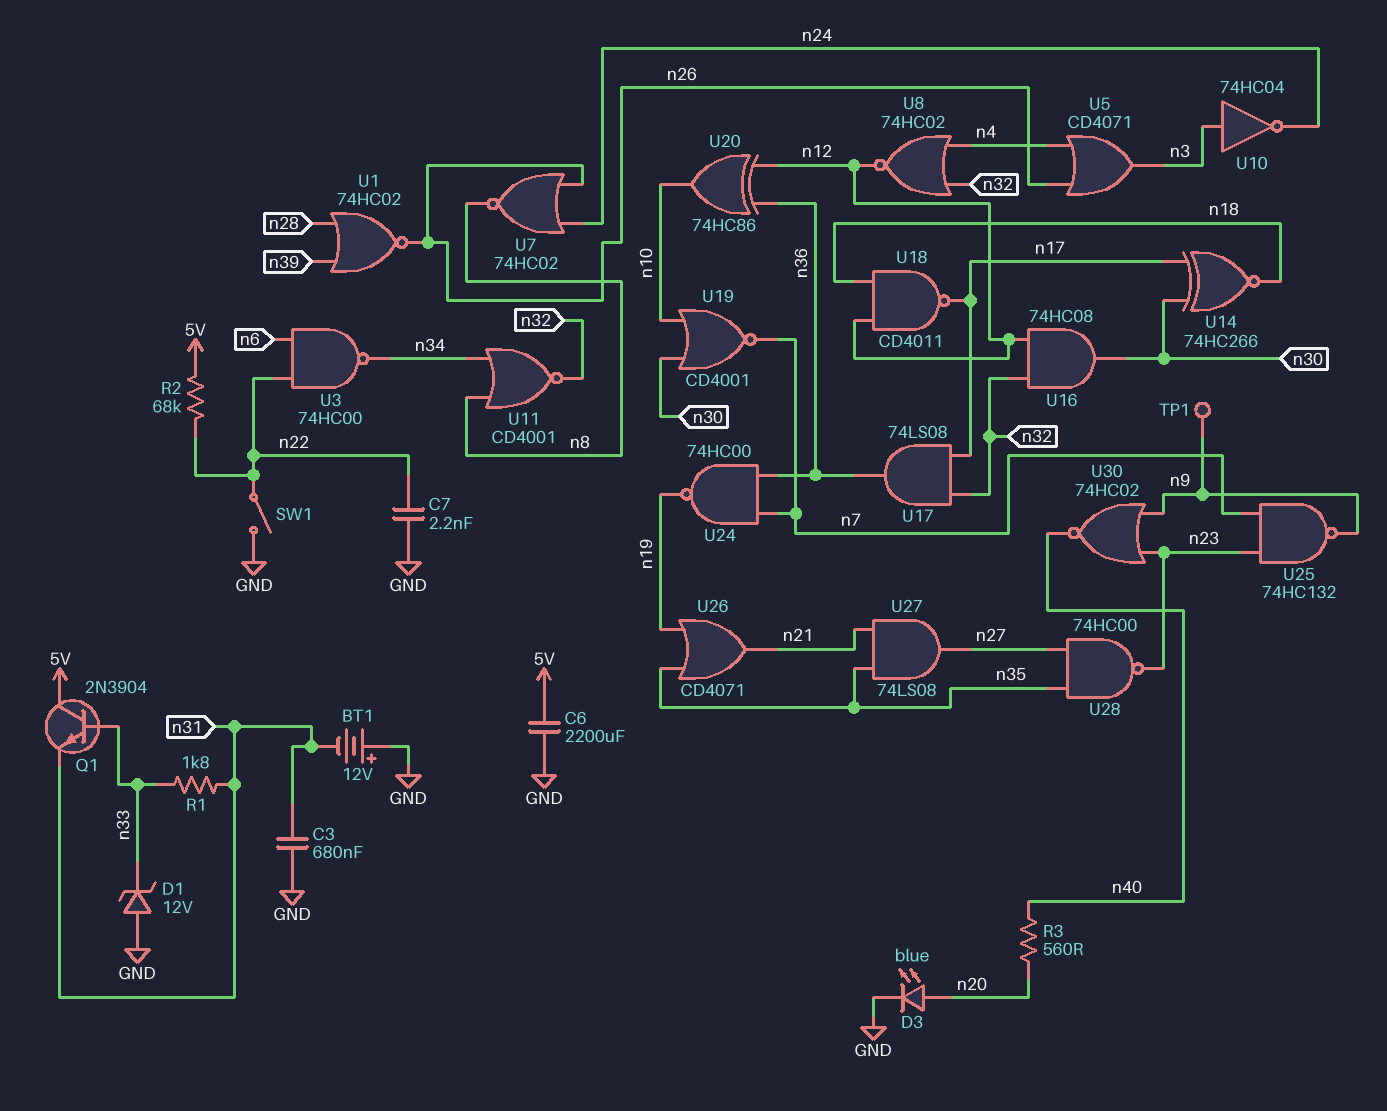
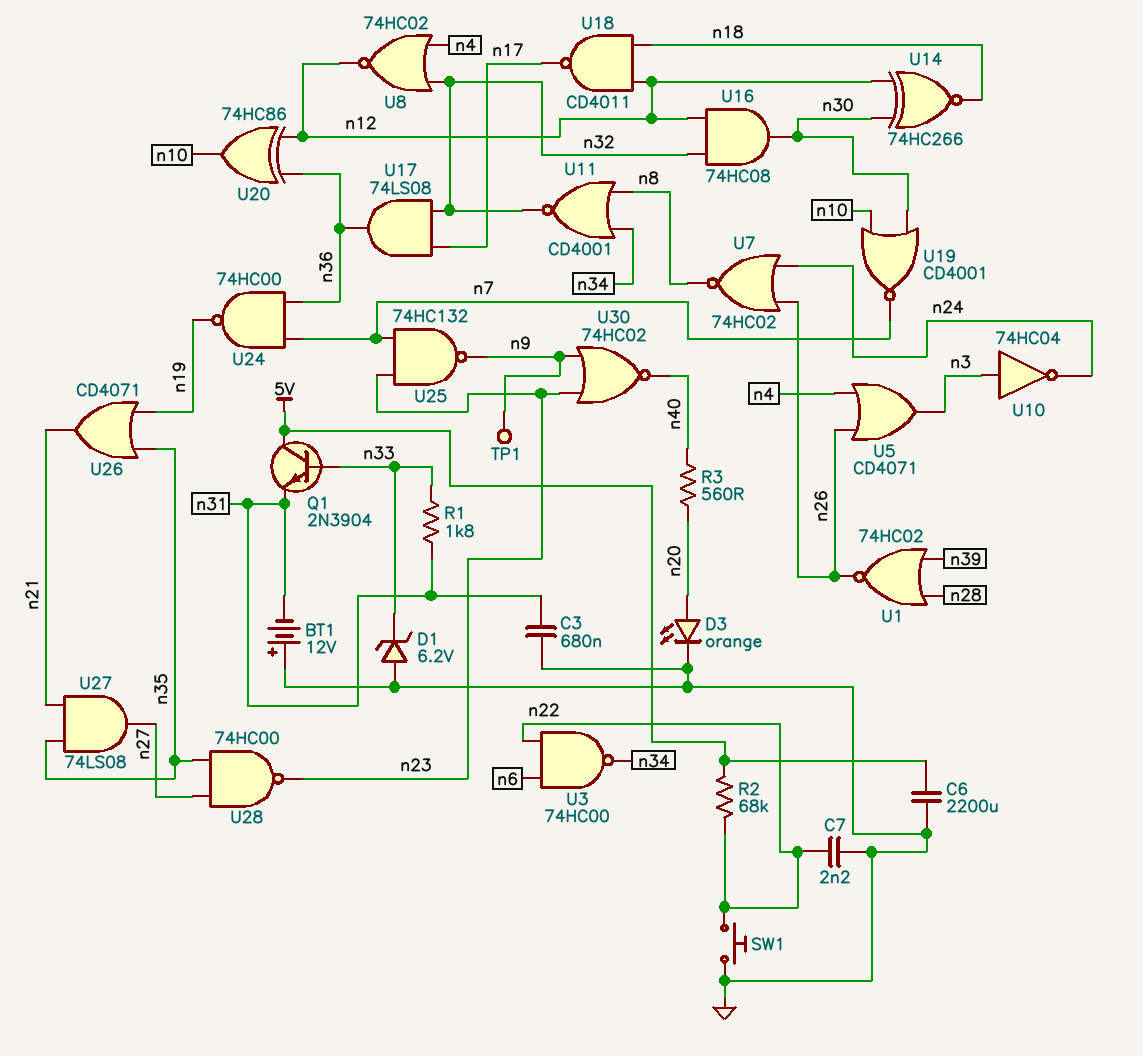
D1: zener 12V (A GND, K n33) -> zener 6.2V (A GND, K n33)
D3: LED blue (A n20, K GND) -> LED orange (A n20, K GND)
SW1: switch (GND, n22) -> button (GND, n22)
U14: XNOR 74HC266 (in n17, in n30, out n18) -> XNOR 74HC266 (in n12, in n30, out n18)

